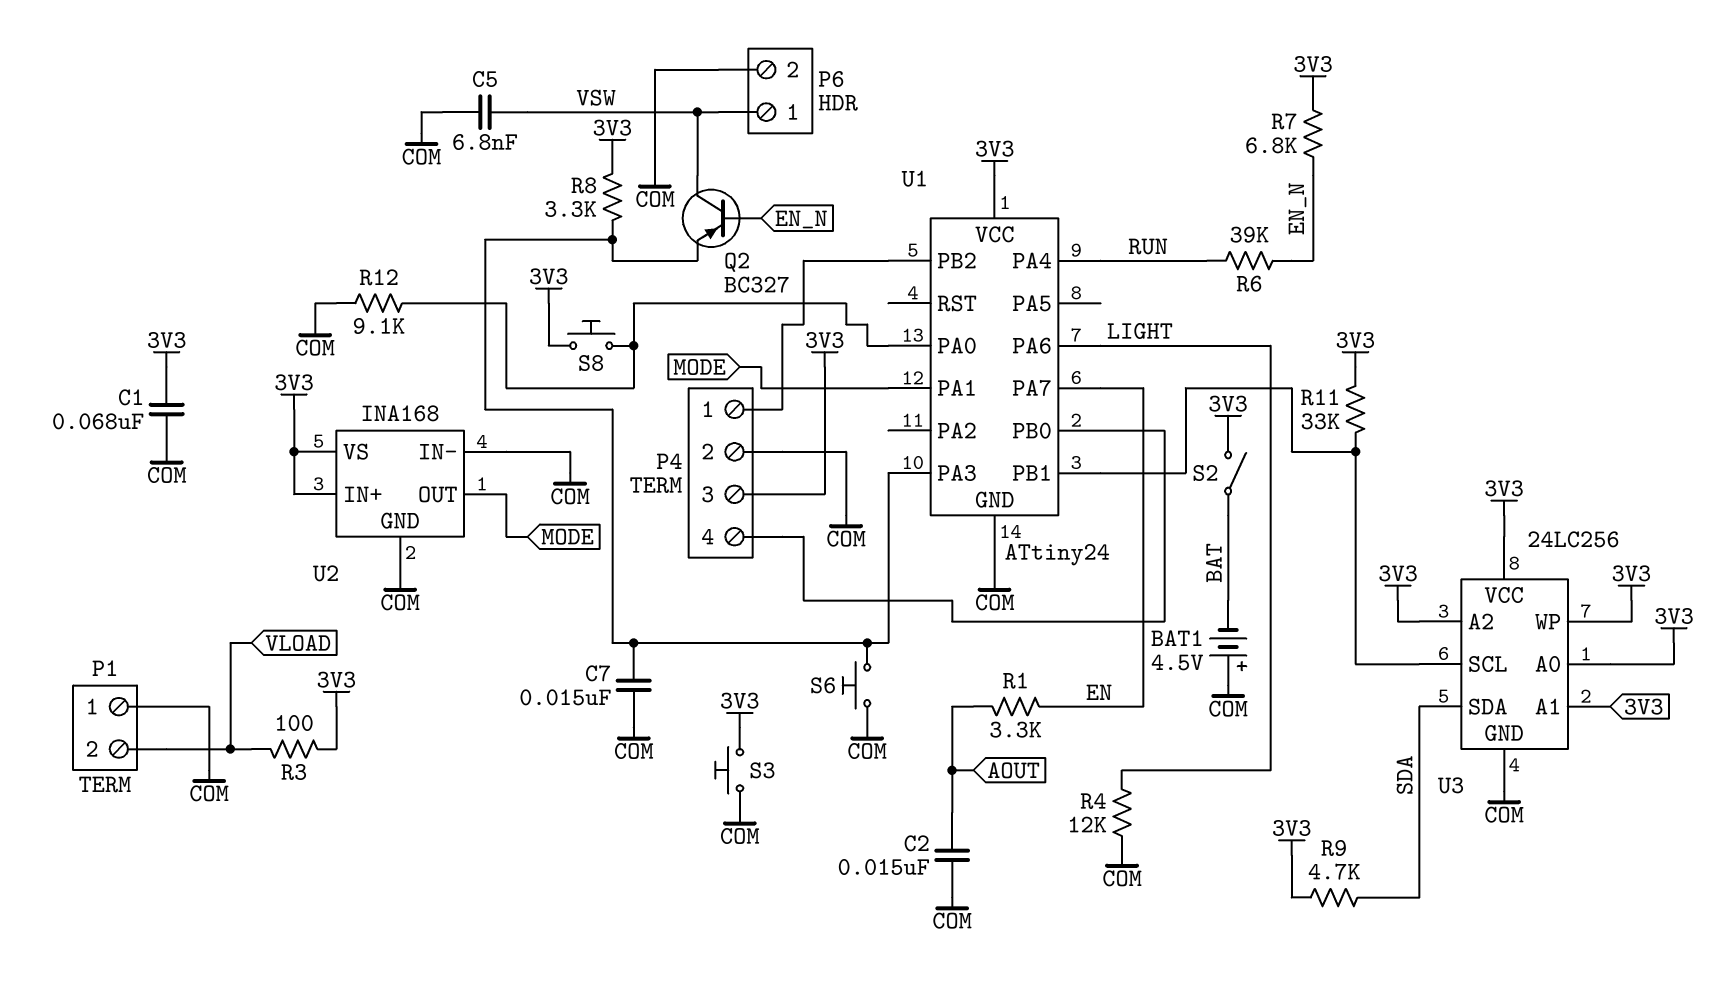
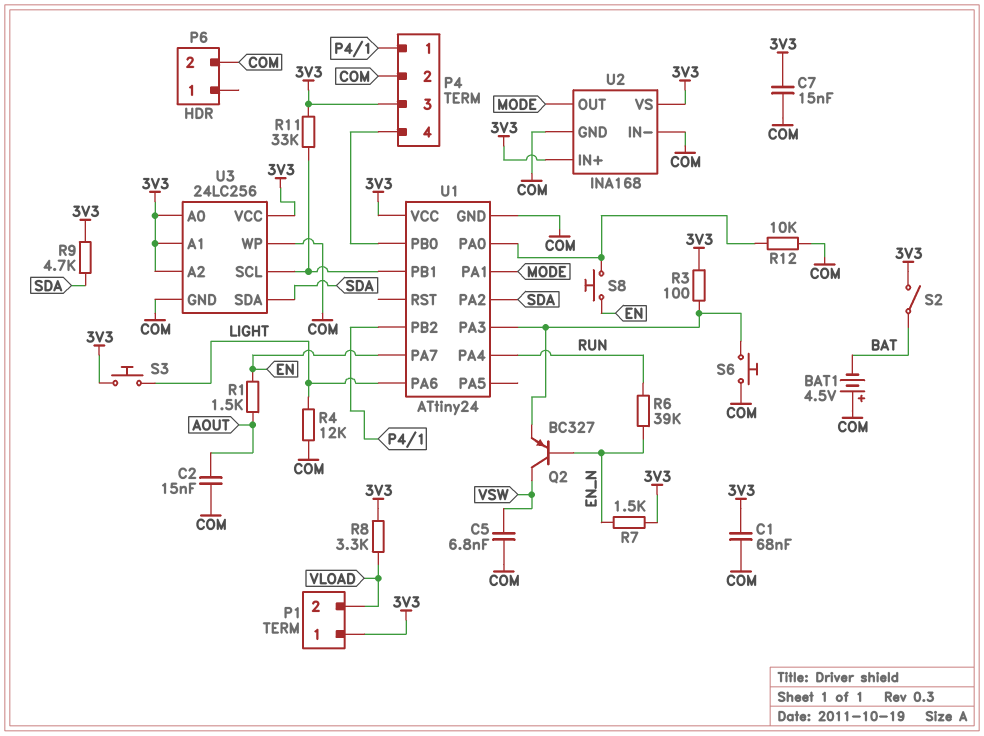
C7: 15nF (COM, U1/PA3) -> 15nF (3V3, COM)
P1 pin 1: COM -> 3V3
P6 pin 1: VSW -> none
R1: 3.3k (AOUT, EN) -> 1.5k (AOUT, EN)
R3: 100 (3V3, VLOAD) -> 100 (3V3, U1/PA3)
R7: 6.8k (3V3, EN_N) -> 1.5k (3V3, EN_N)
R8: 3.3k (3V3, U1/PA3) -> 3.3k (3V3, VLOAD)
R12: 9.1k (COM, U1/PA0) -> 10k (COM, U1/PA0)
S3: button (3V3, COM) -> button (3V3, LIGHT)
S8: button (3V3, U1/PA0) -> button (EN, U1/PA0)
U1 pin PA2: none -> SDA
U3 pin WP: 3V3 -> COM

